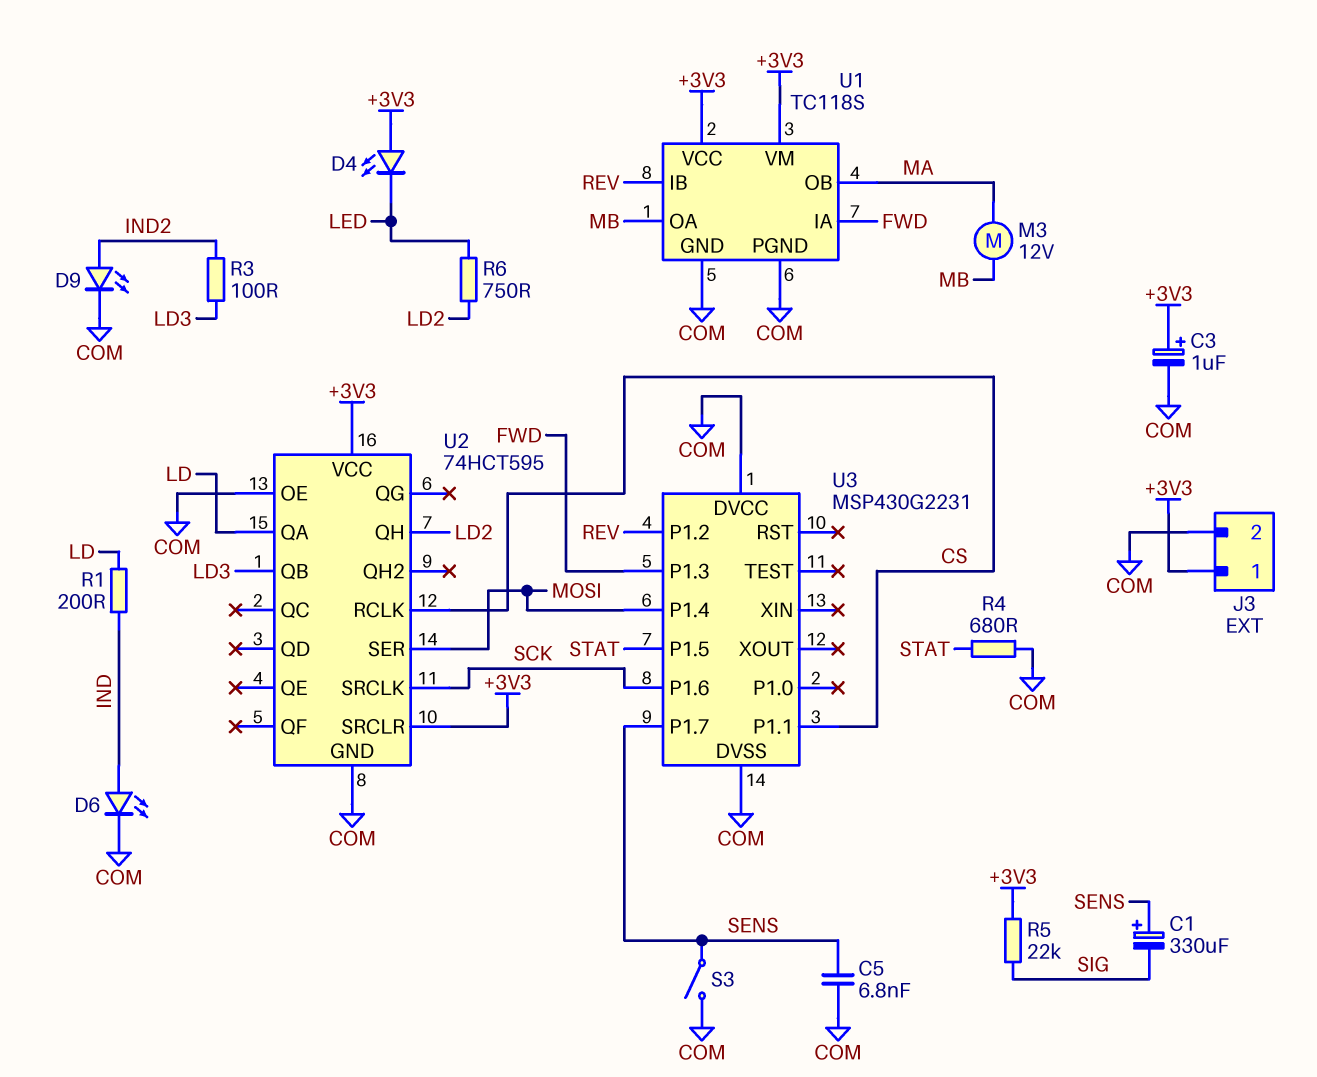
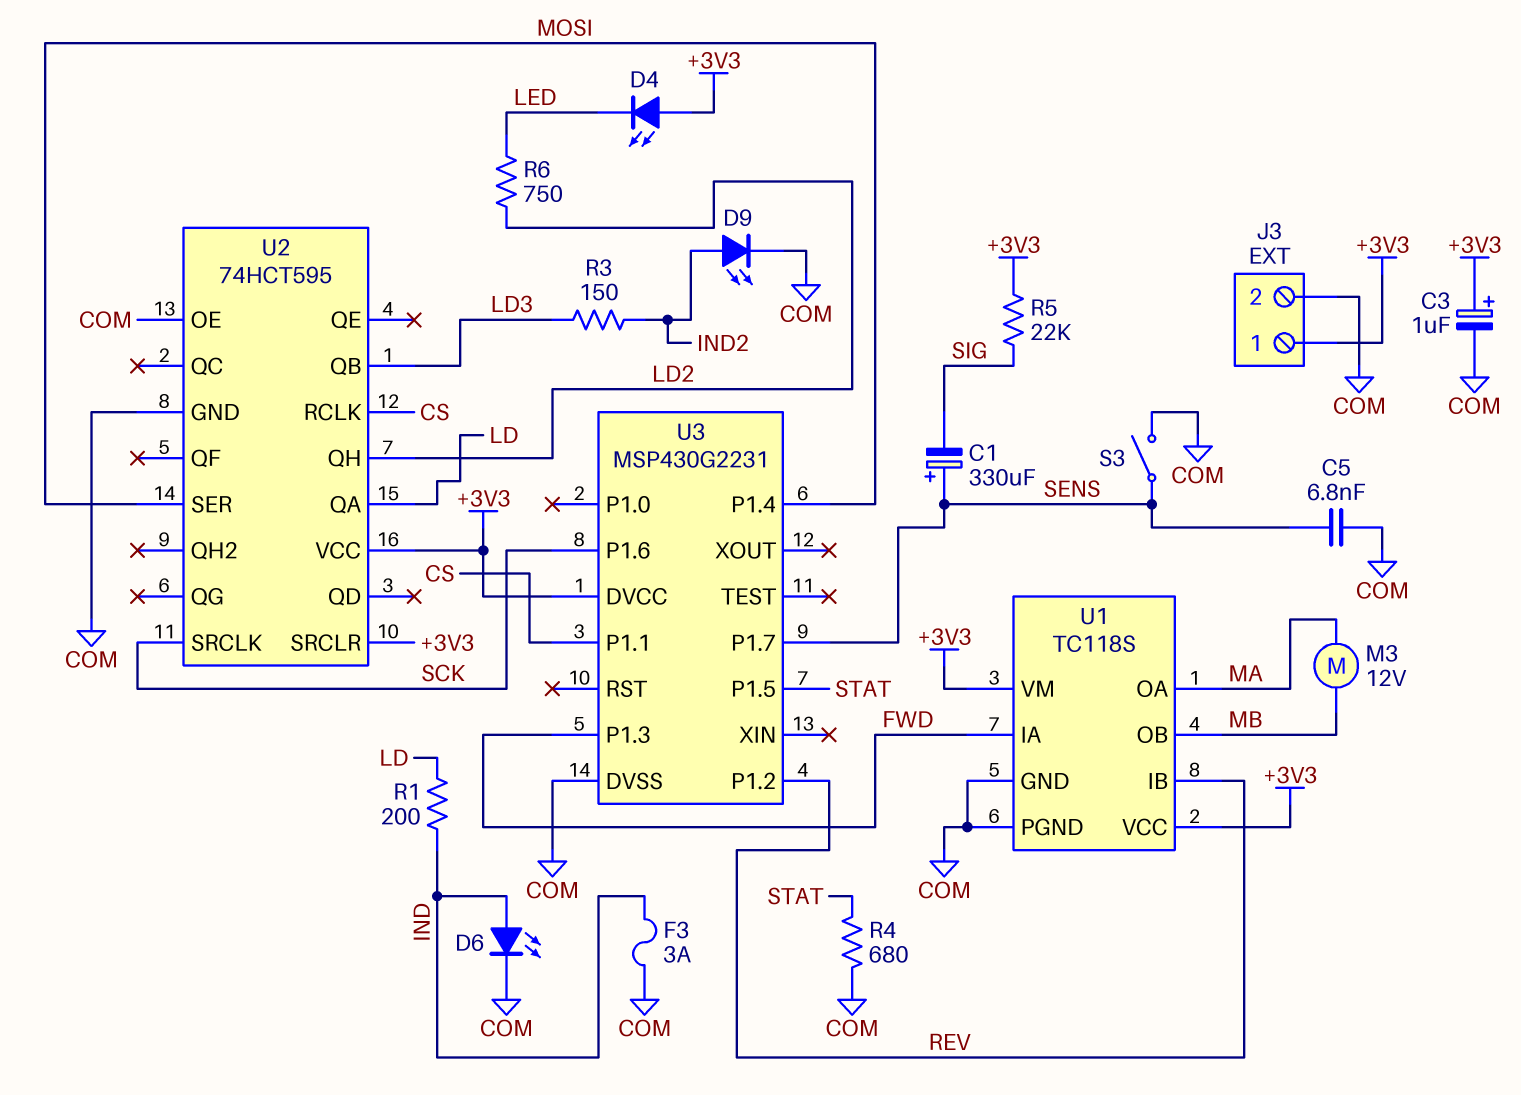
F3: none -> 3A (COM, IND)
R3: 100 (IND2, LD3) -> 150 (IND2, LD3)
U1 pin OA: MB -> MA
U1 pin OB: MA -> MB
U3 pin DVCC: COM -> +3V3

